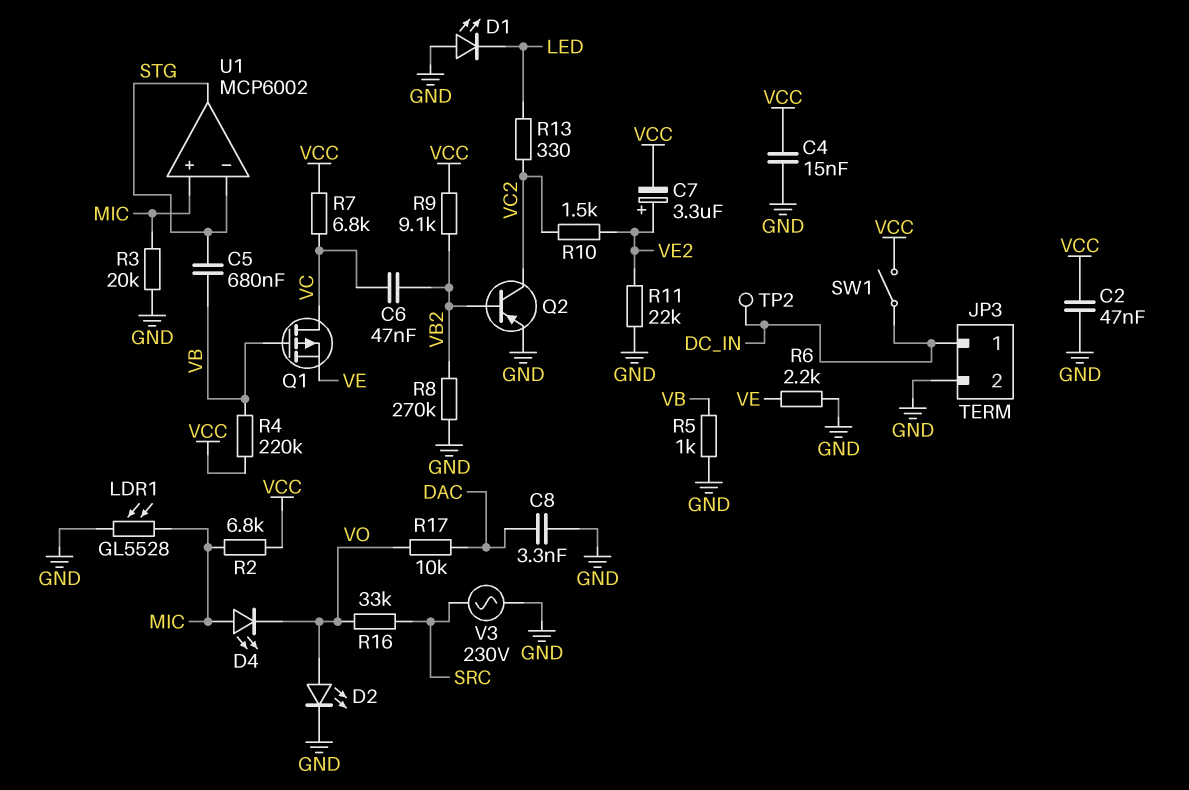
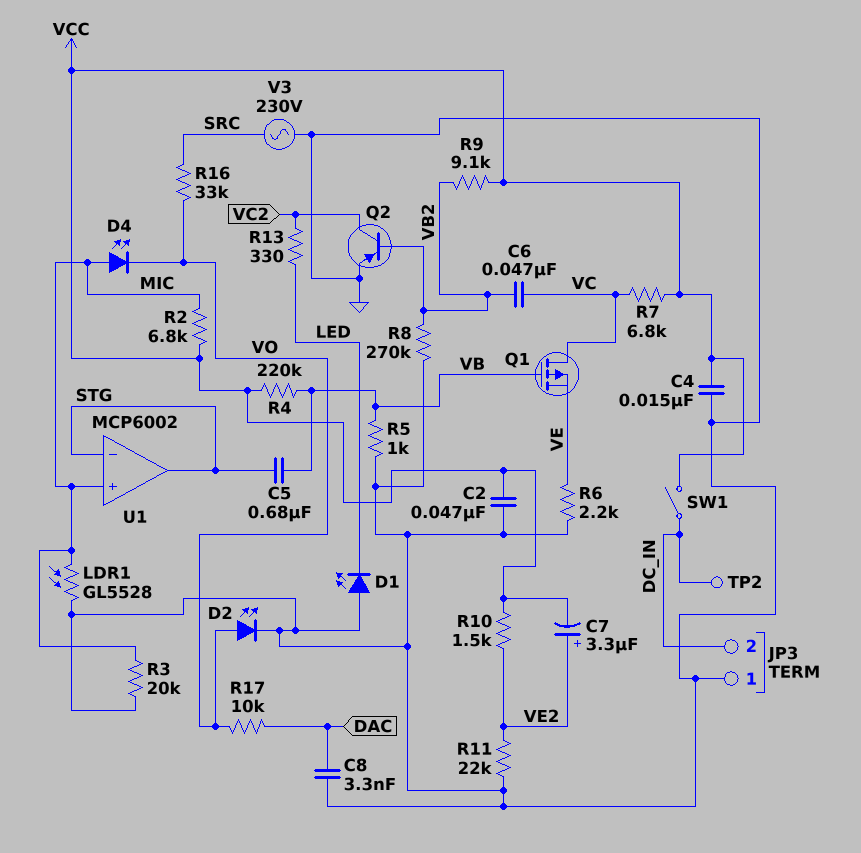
JP3 pin 1: DC_IN -> GND
JP3 pin 2: GND -> DC_IN
R10: 1.5k (VC2, VE2) -> 1.5k (VCC, VE2)

